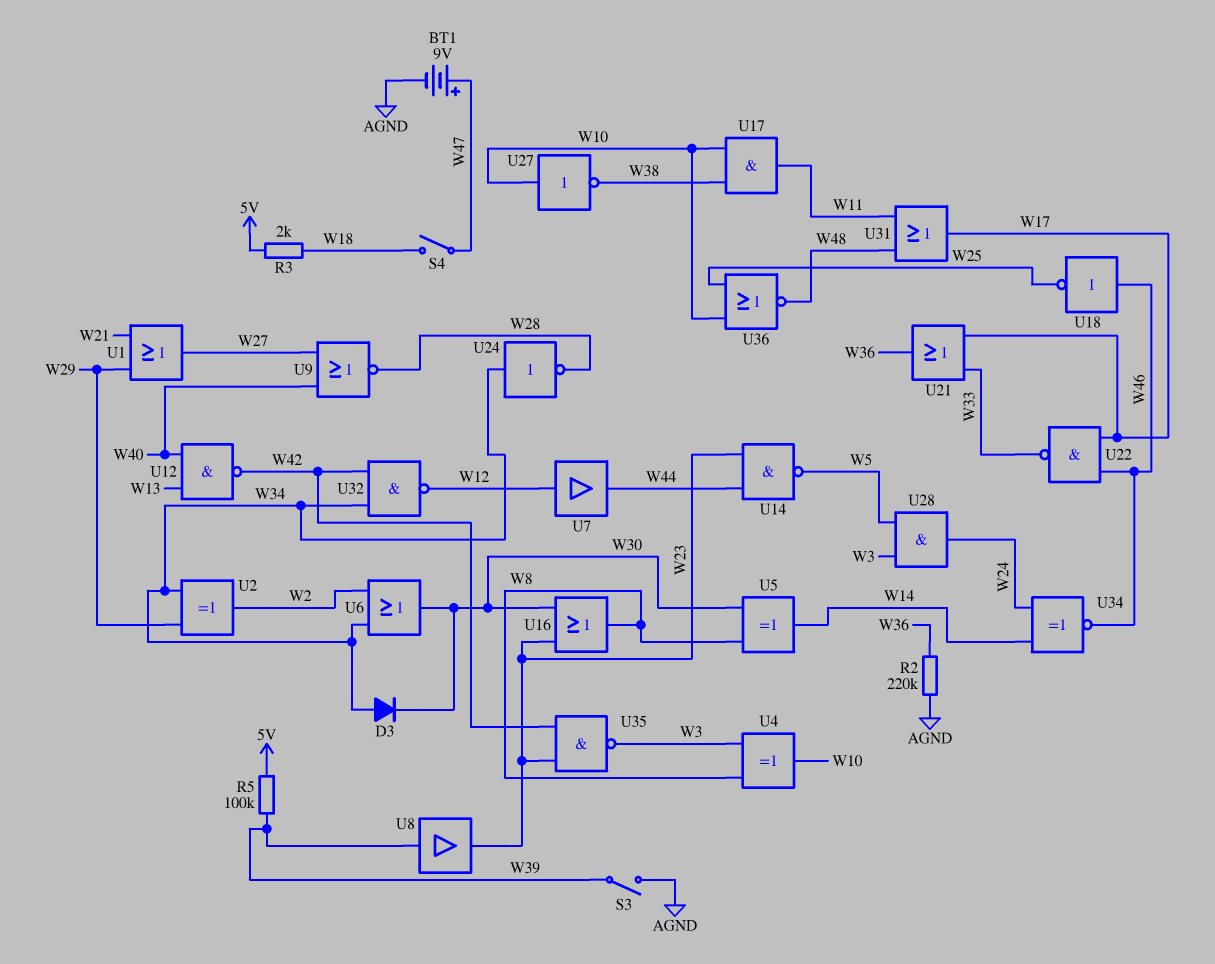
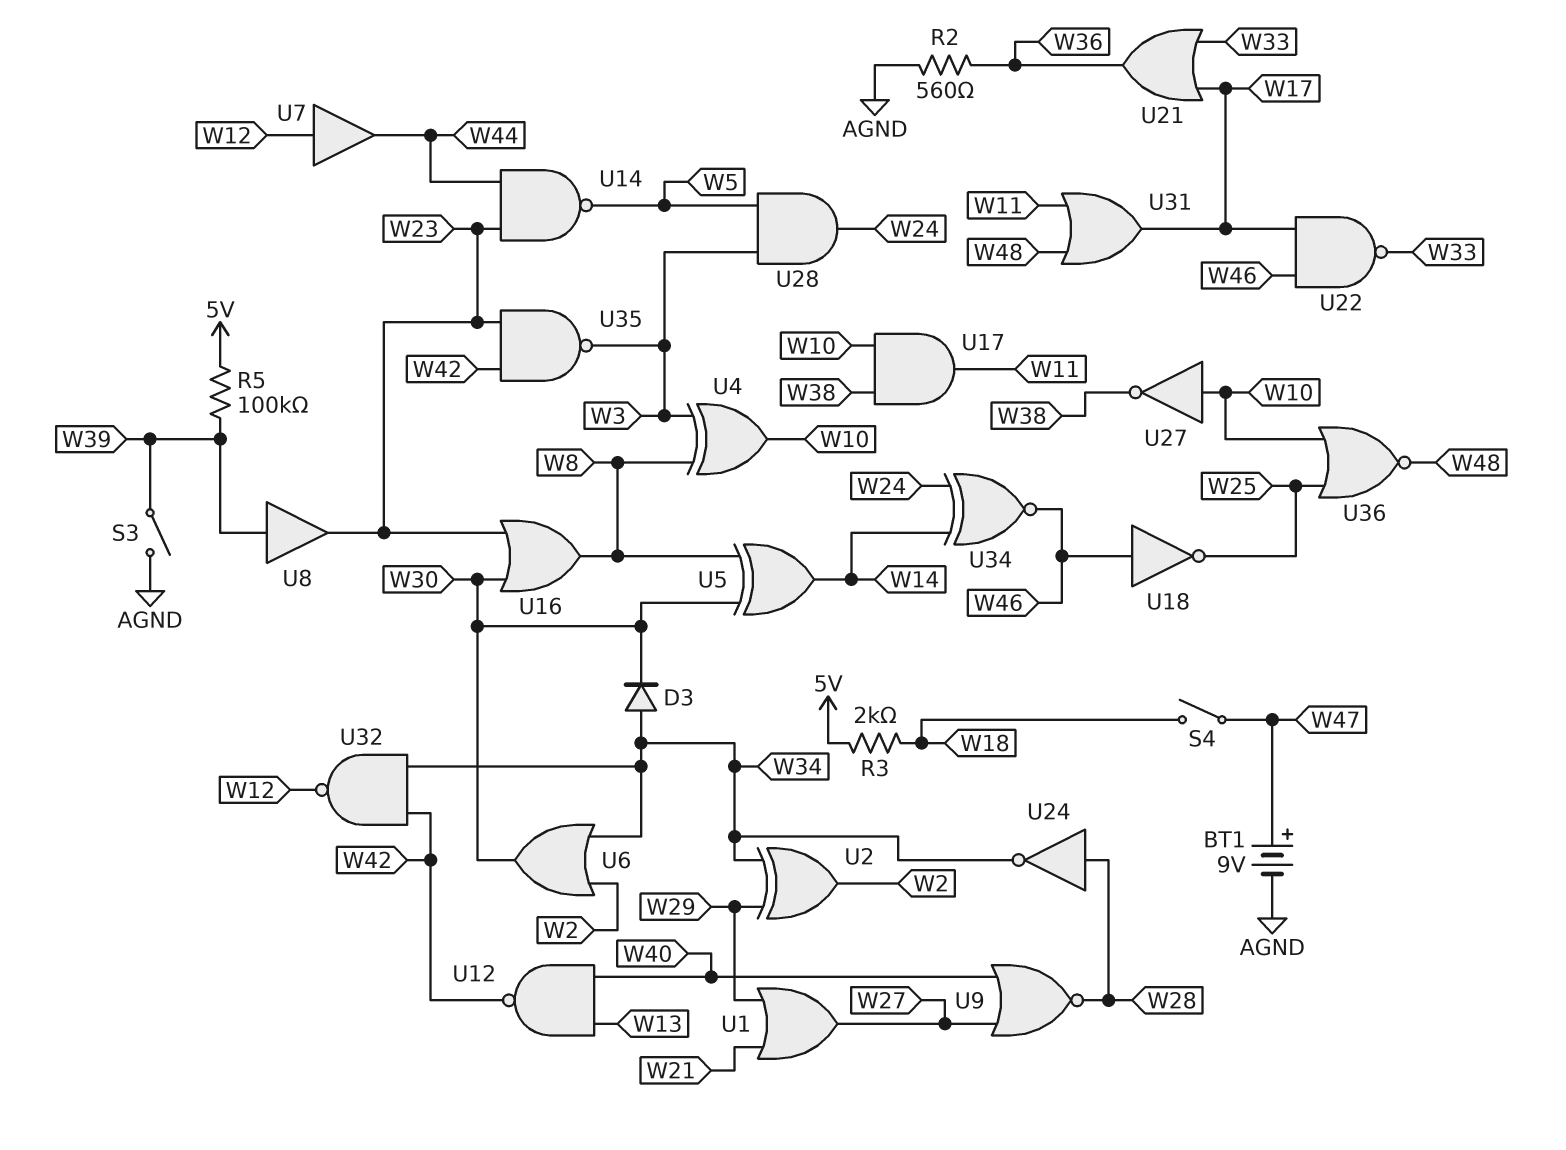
R2: 220k (AGND, W36) -> 560 (AGND, W36)
U24: NOT (in W34, out W28) -> NOT (in W28, out W34)

